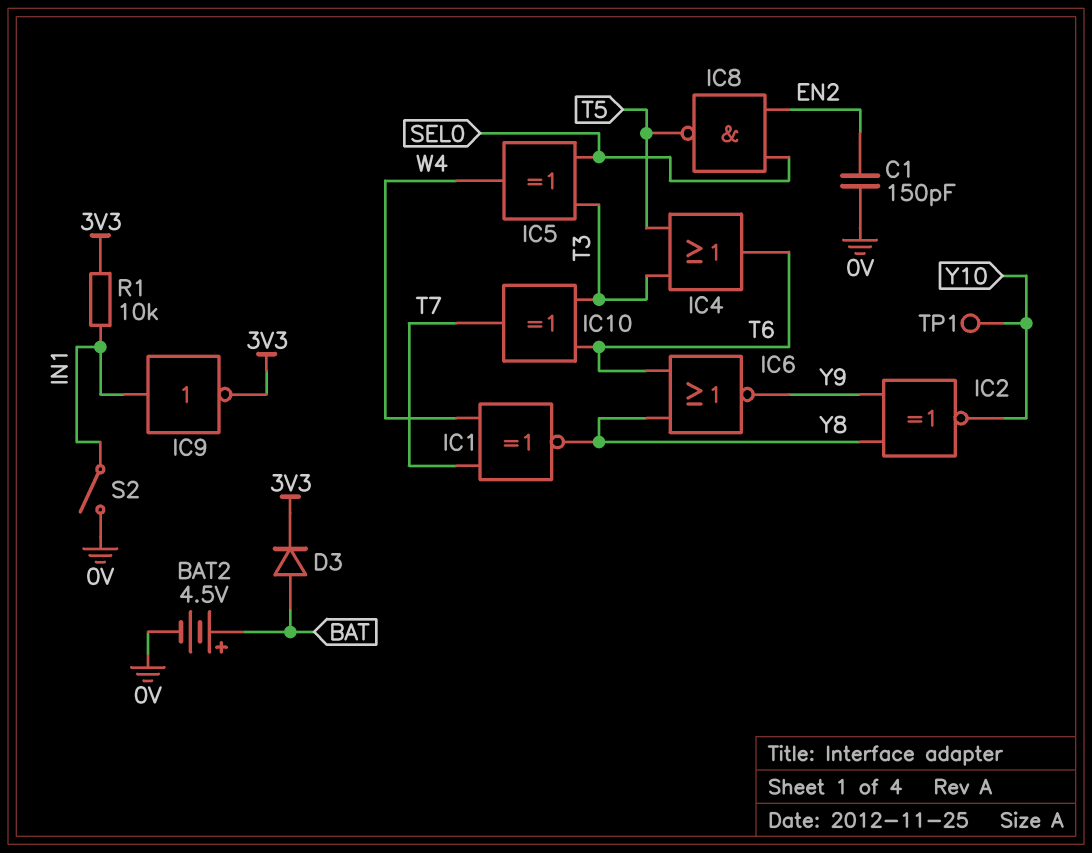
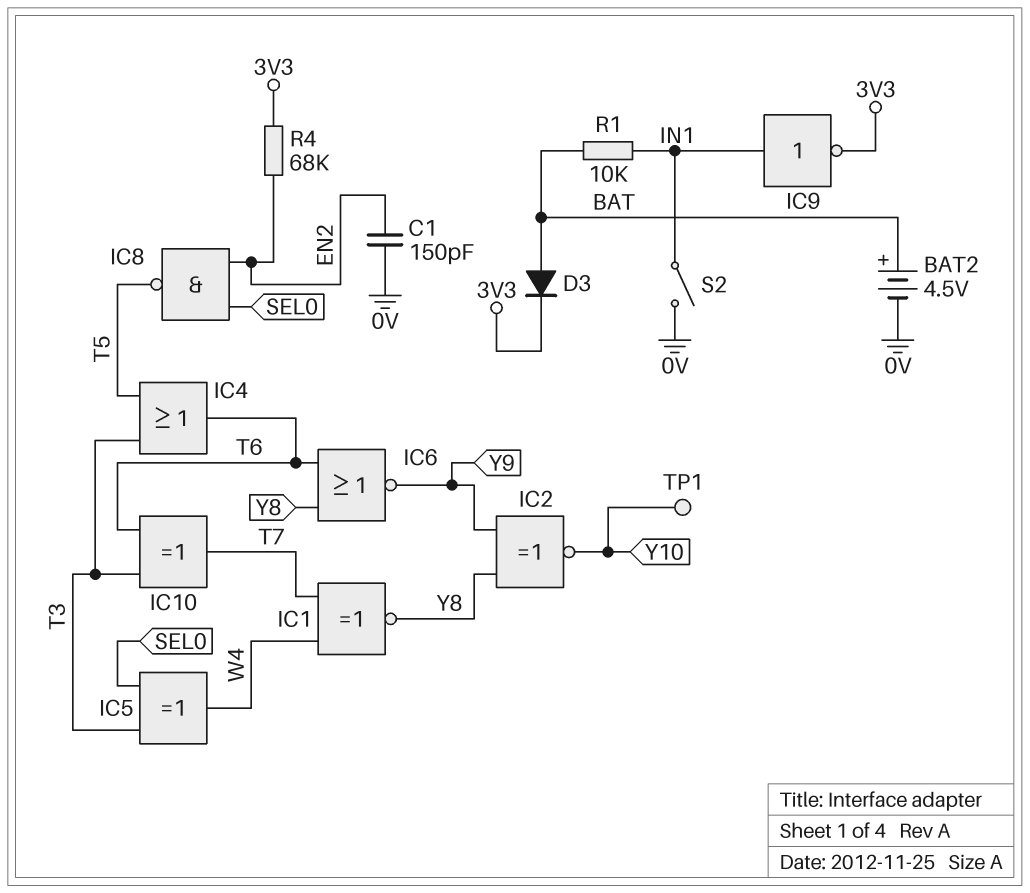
R1: 10k (3V3, IN1) -> 10k (BAT, IN1)
R4: none -> 68k (3V3, EN2)

